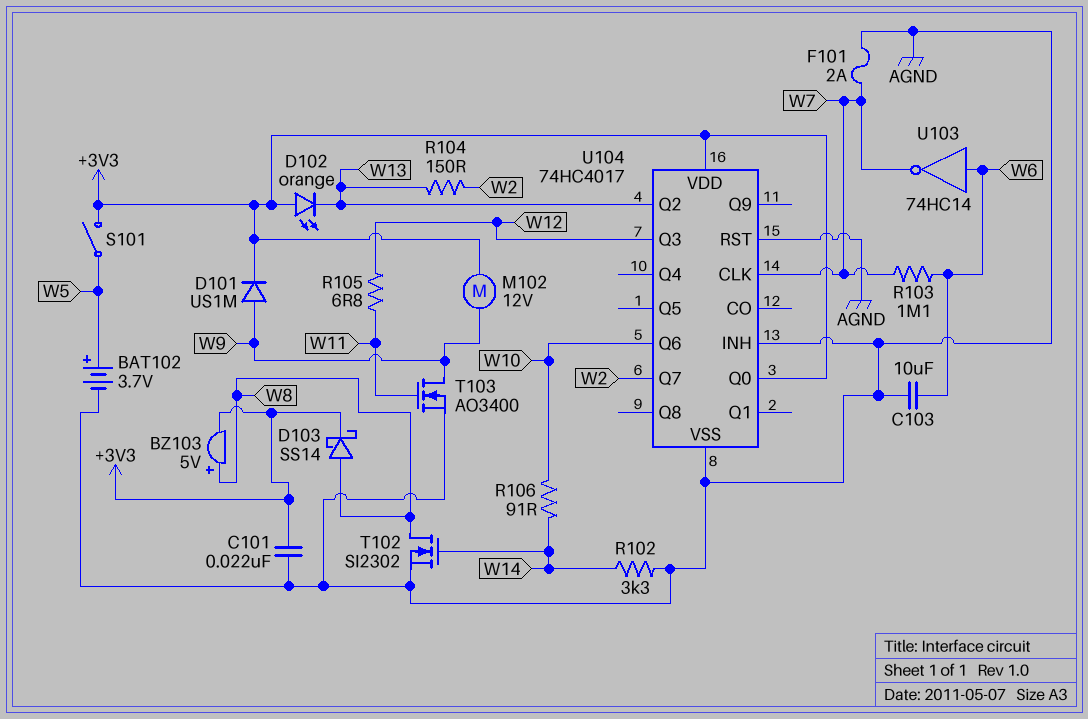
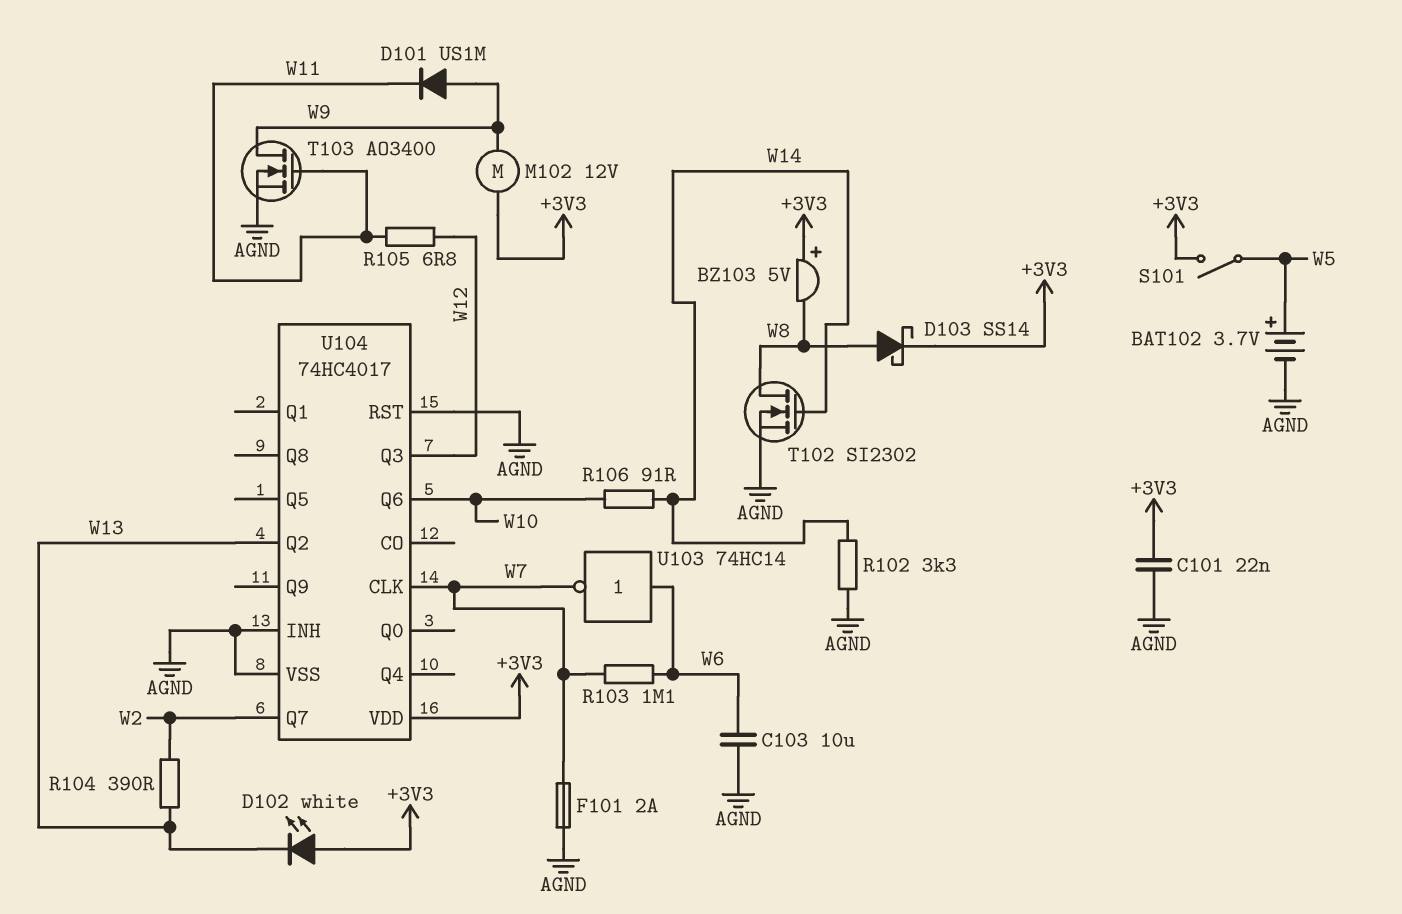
BZ103: buzzer 5V (plus W8, minus +3V3) -> buzzer 5V (plus +3V3, minus W8)
D101: diode US1M (A W9, K +3V3) -> diode US1M (A W9, K W11)
D102: LED orange (A +3V3, K W13) -> LED white (A +3V3, K W13)
R104: 150 (W2, W13) -> 390 (W2, W13)
U104 pin Q0: +3V3 -> none

